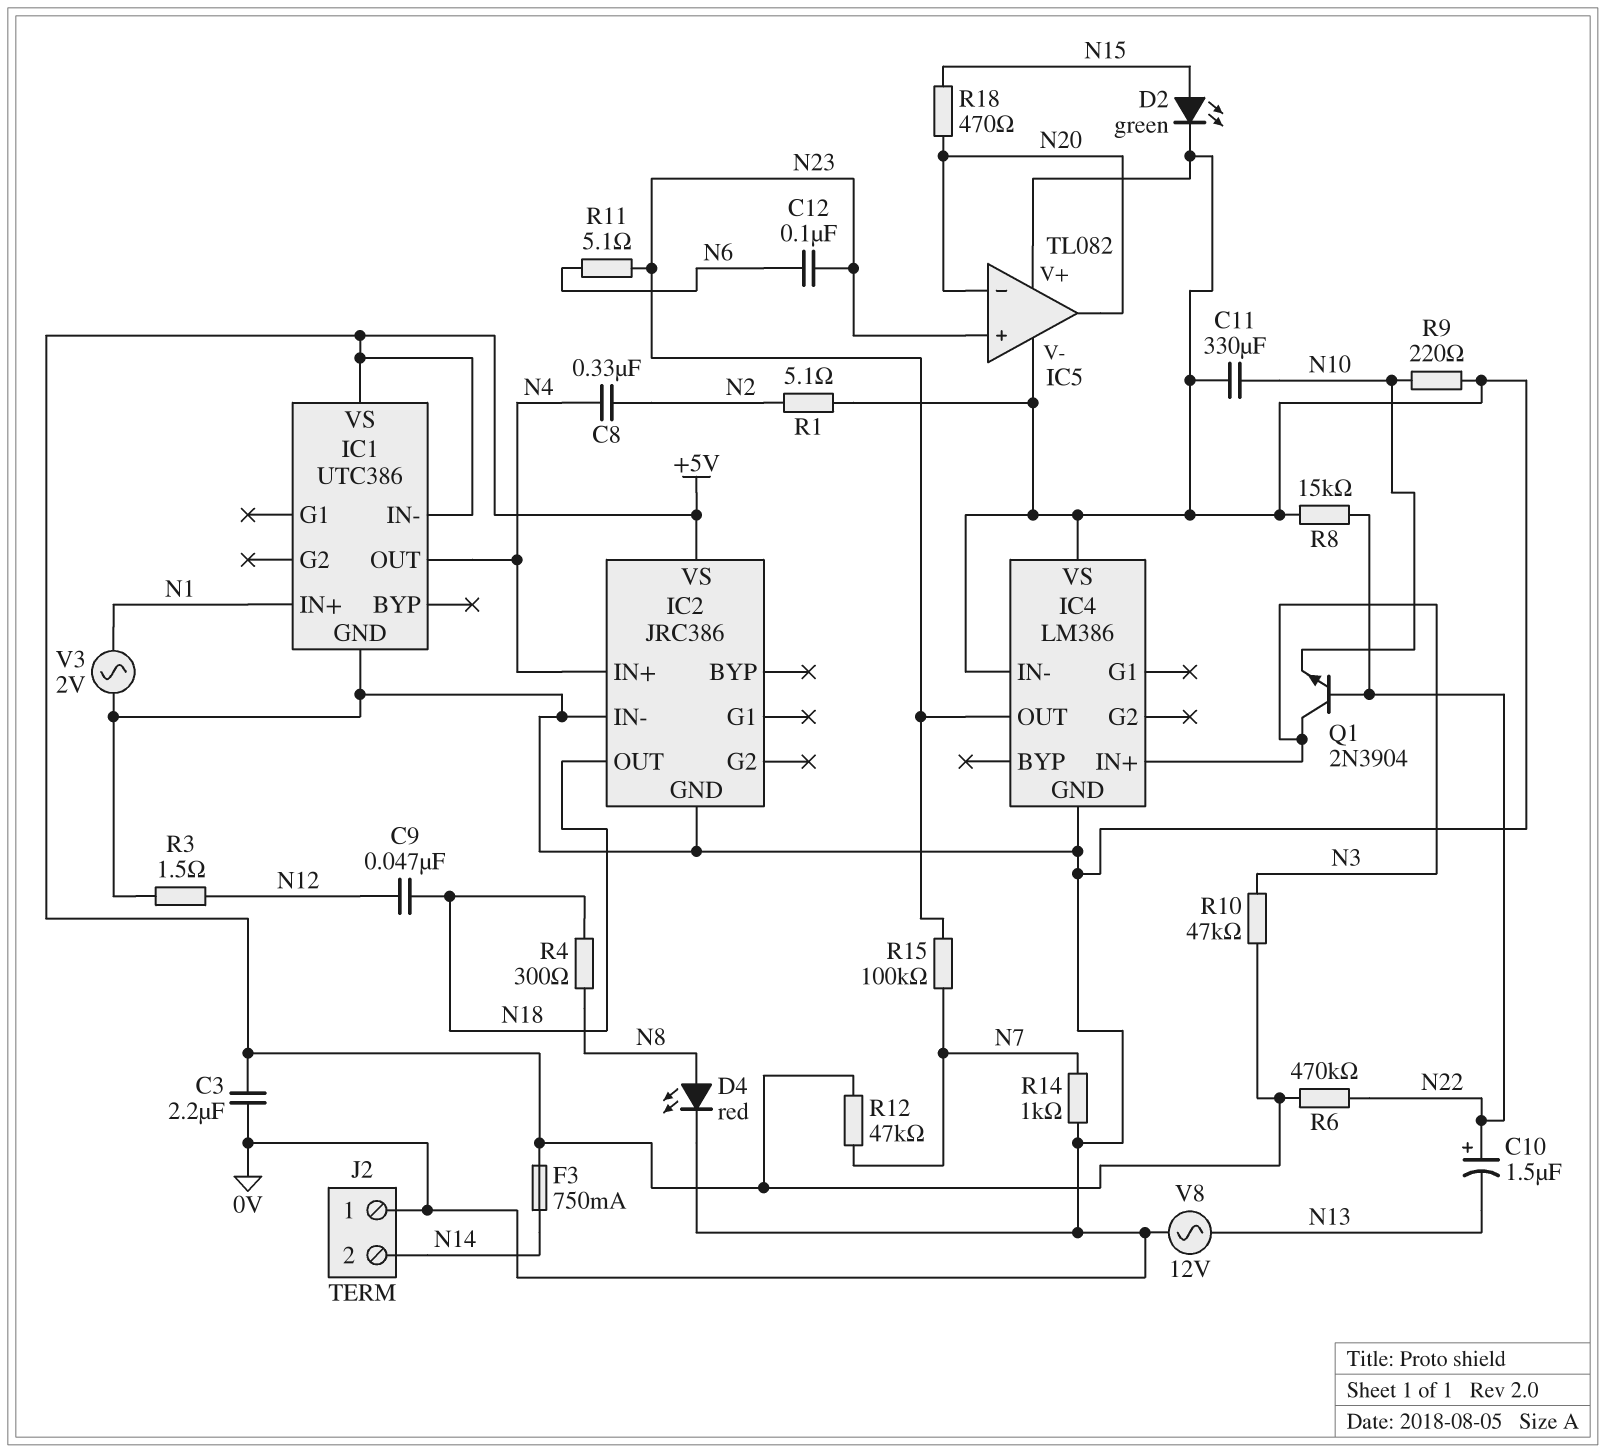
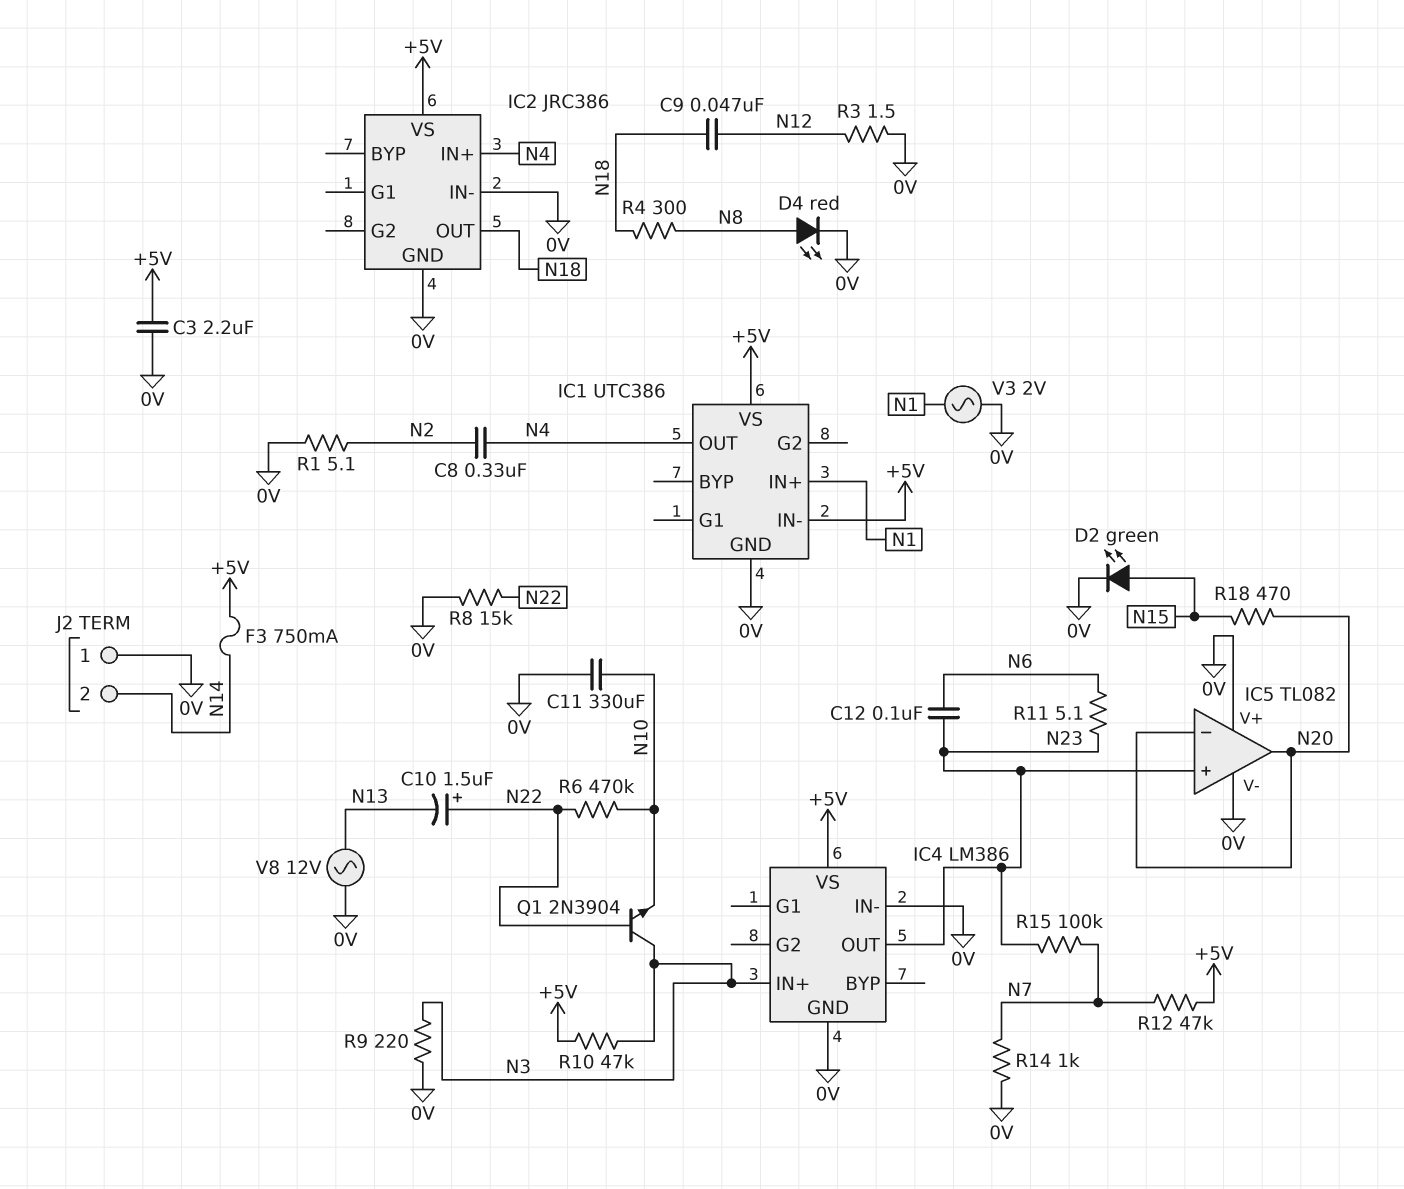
IC4 pin VS: 0V -> +5V
R6: 470k (+5V, N22) -> 470k (N10, N22)
R9: 220 (0V, N10) -> 220 (0V, N3)

